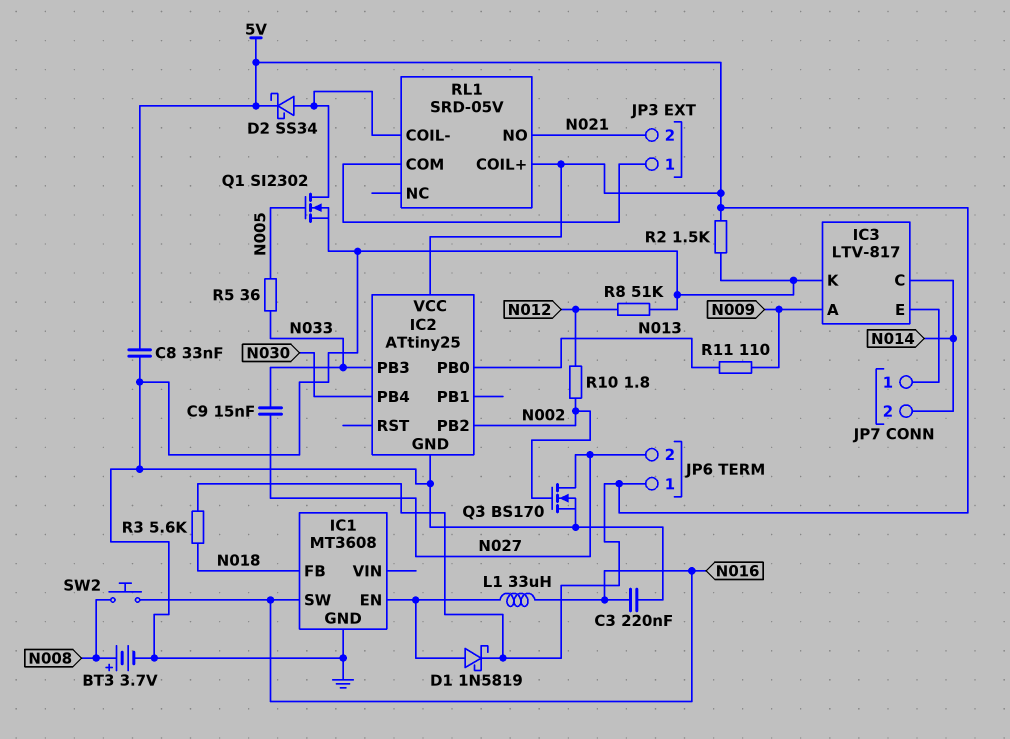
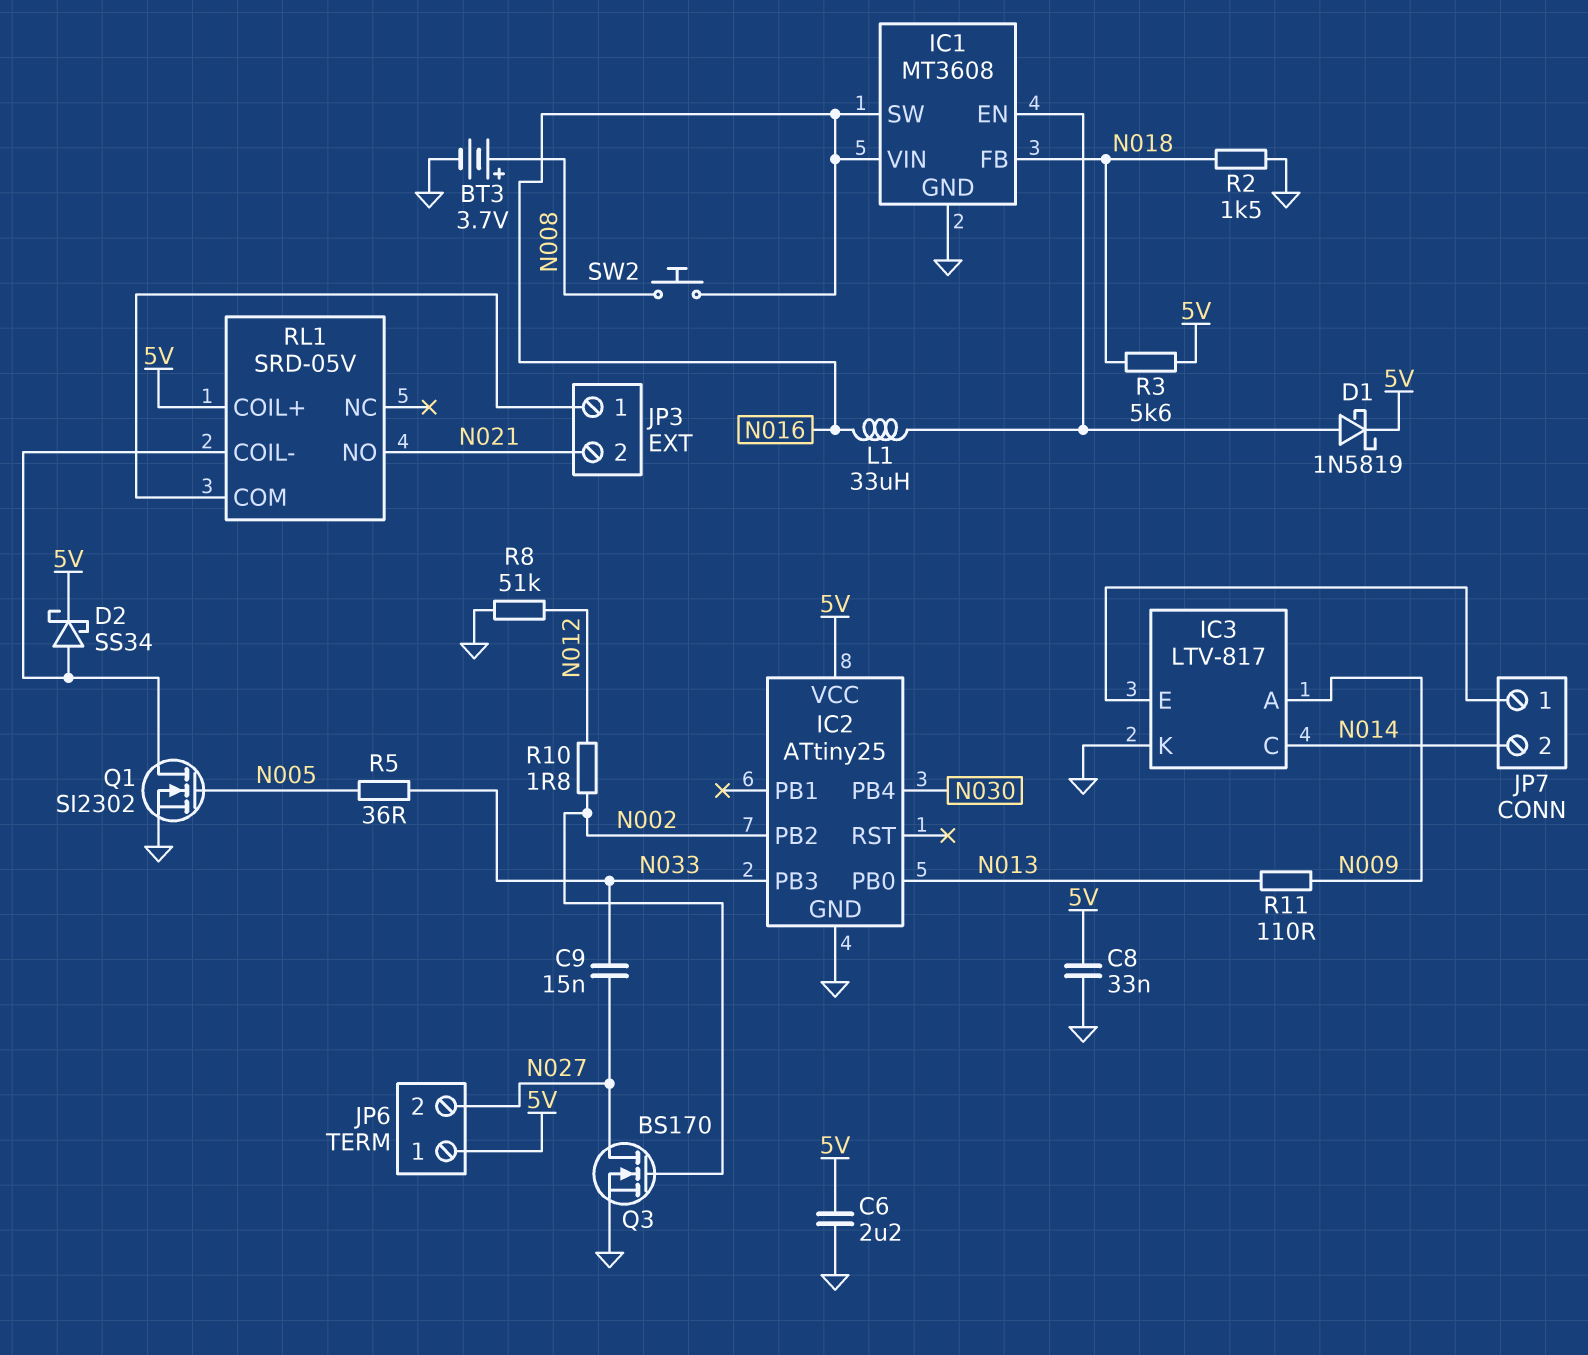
C3: 220nF (GND, N016) -> none
C6: none -> 2.2uF (5V, GND)
IC1 pin VIN: none -> N016
R2: 1.5k (5V, GND) -> 1.5k (GND, N018)

